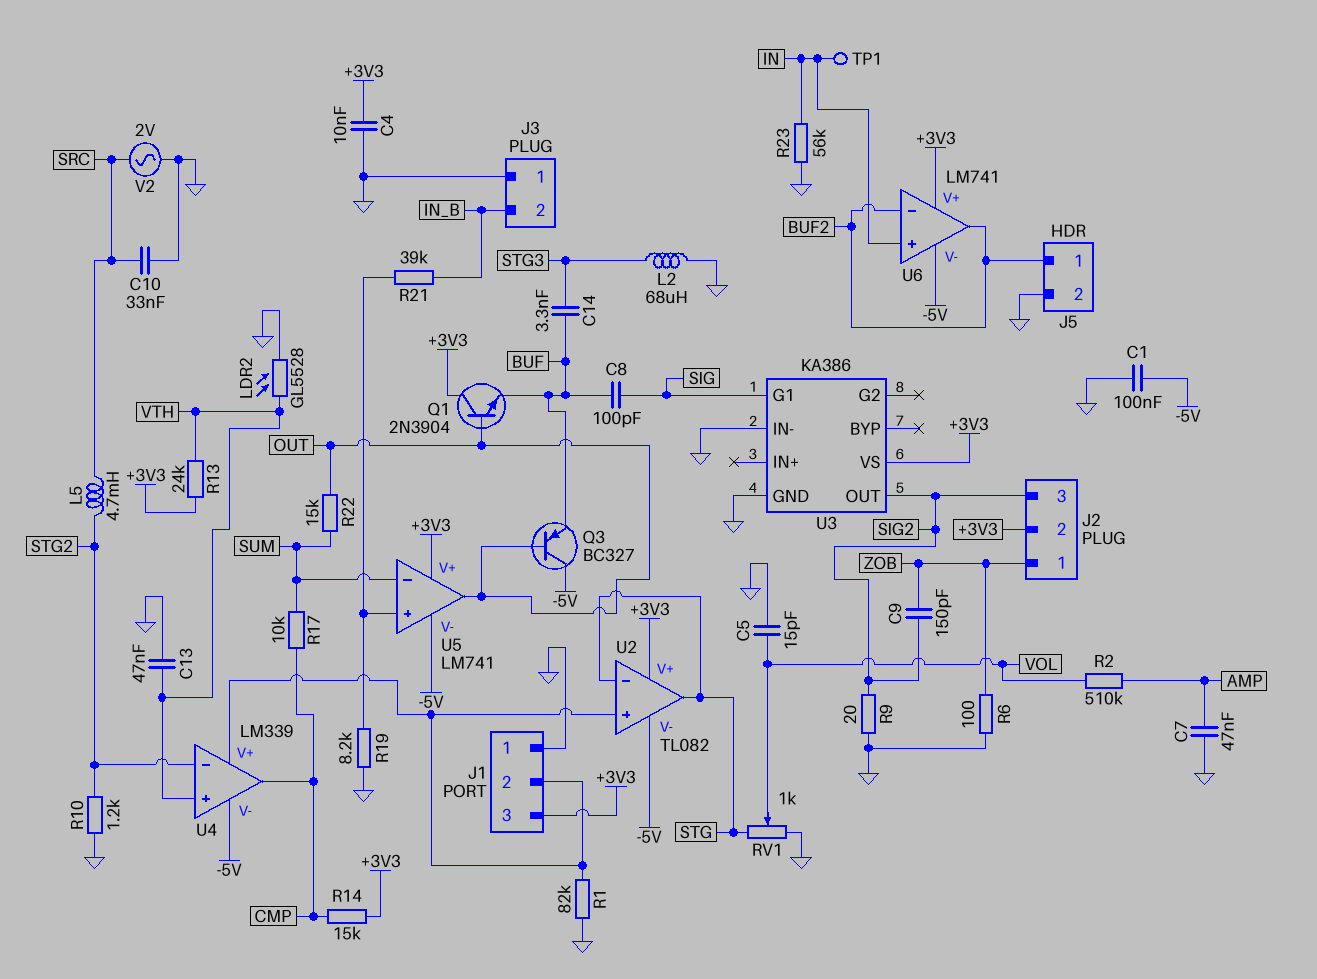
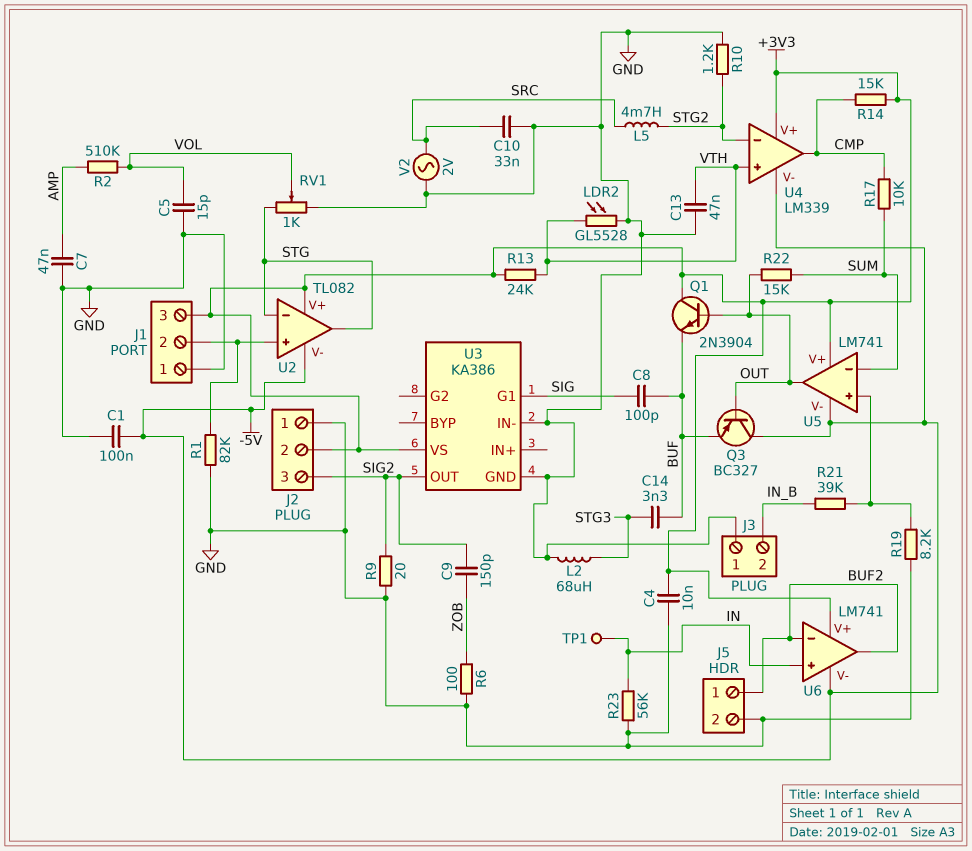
J2 pin 1: ZOB -> GND
U4 pin V+: J1/2 -> +3V3

